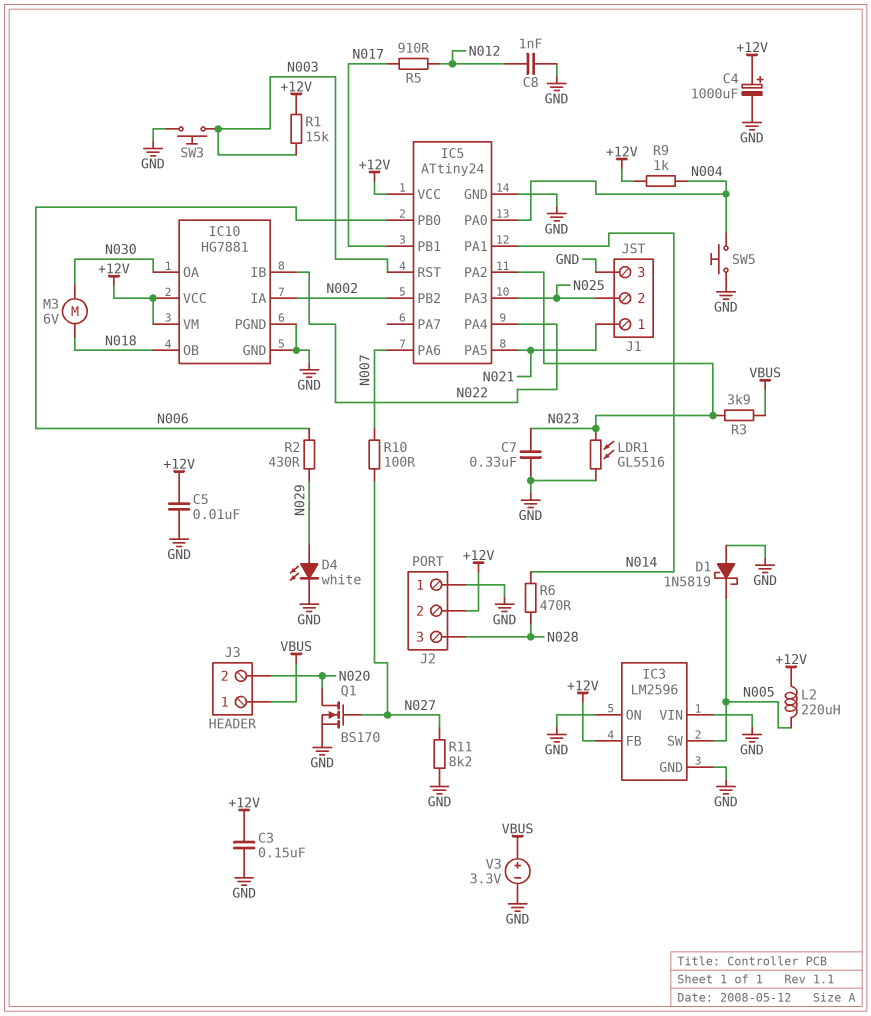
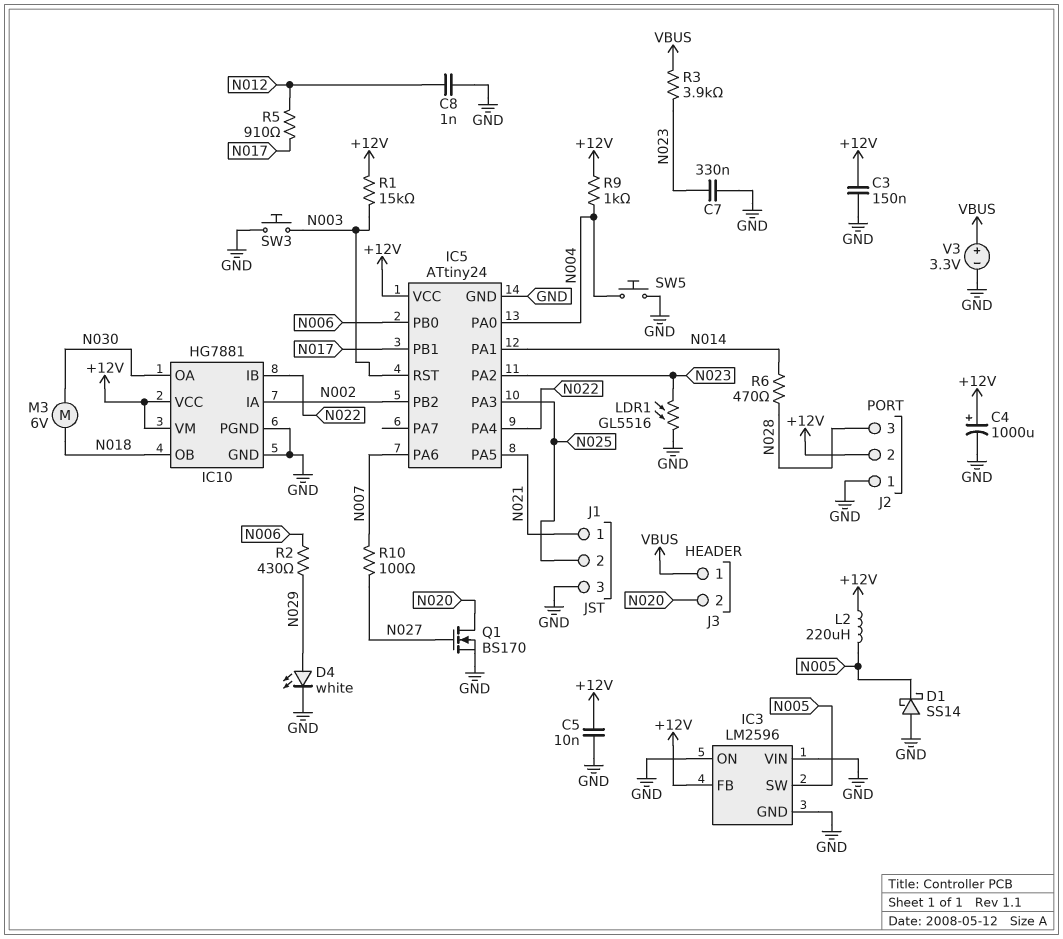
D1: schottky 1N5819 (A GND, K N005) -> schottky SS14 (A GND, K N005)
R11: 8.2k (GND, N027) -> none

